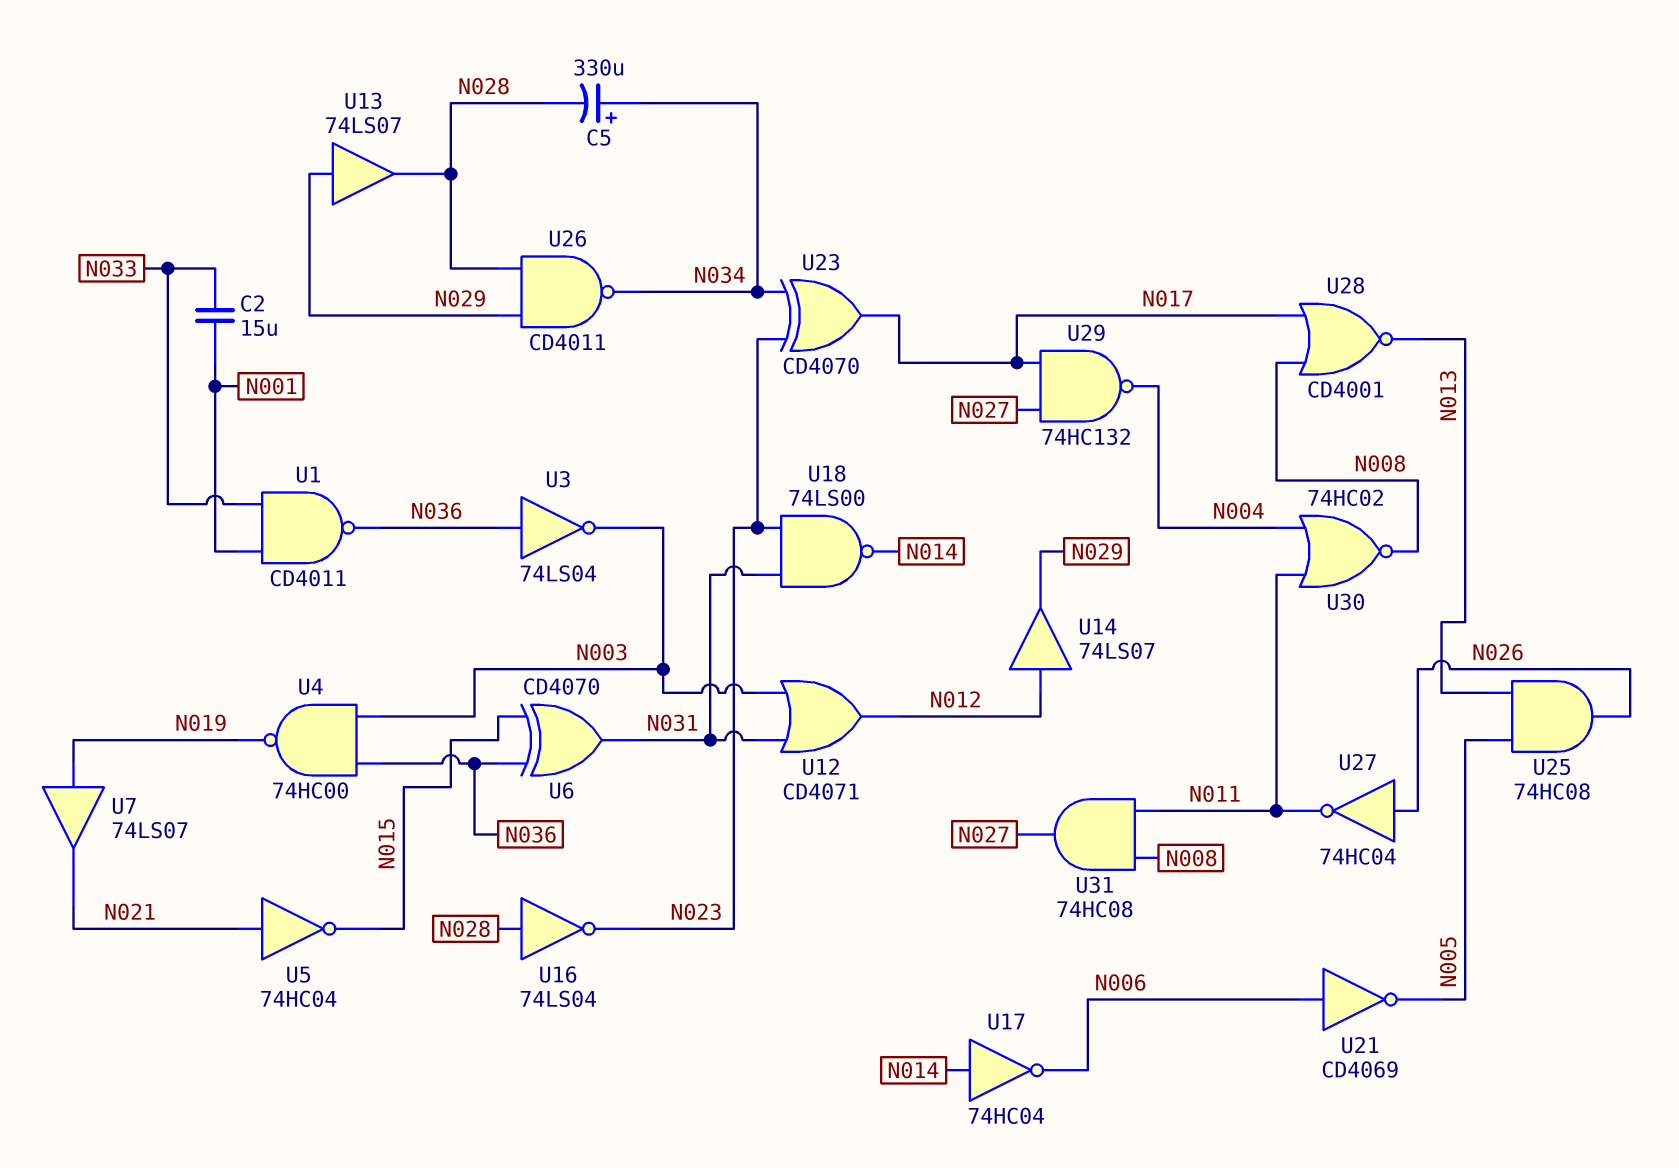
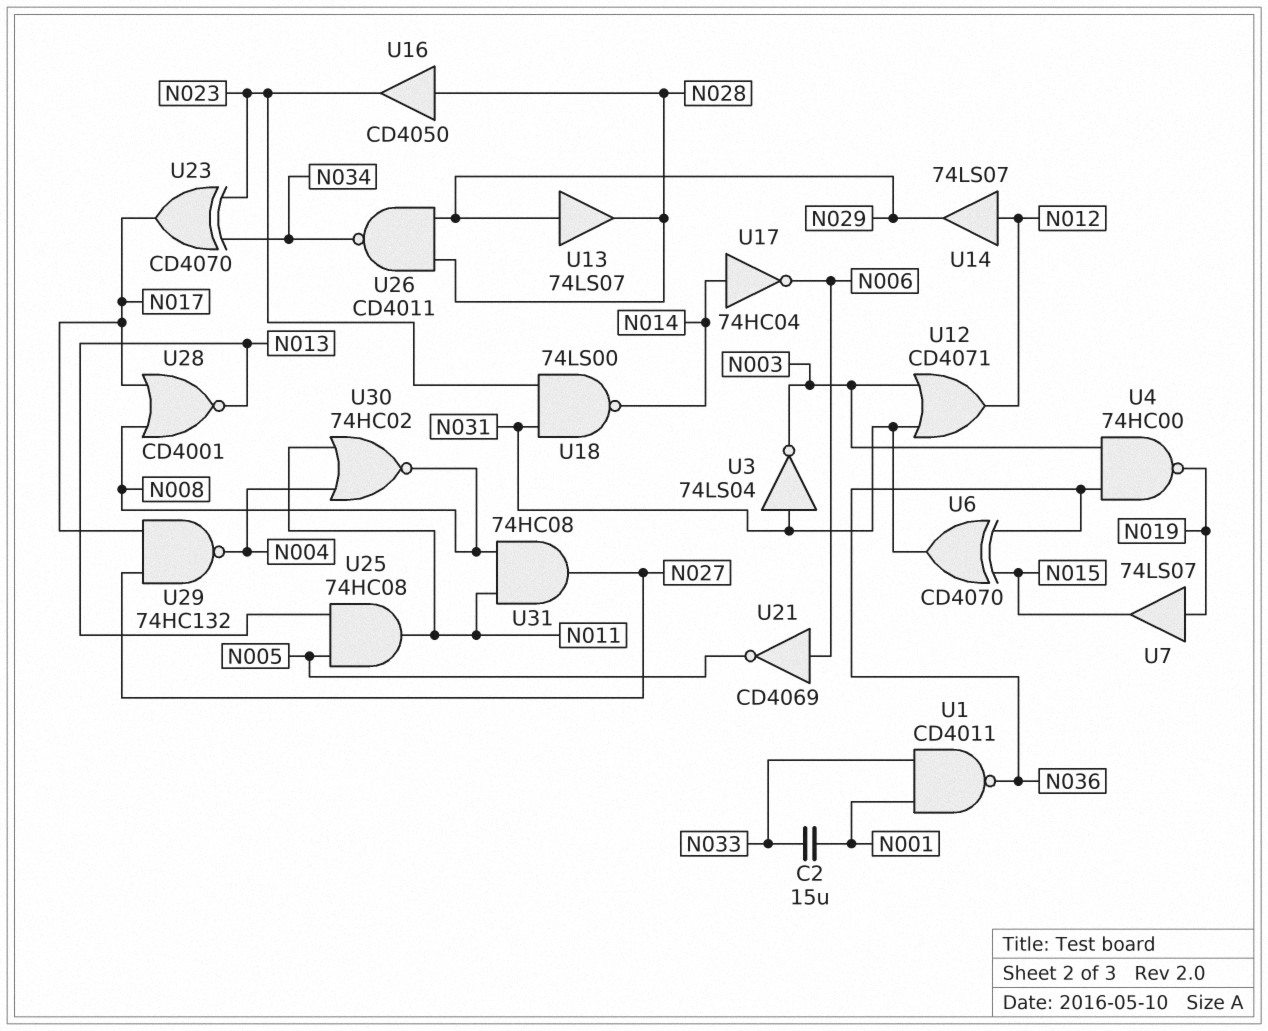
C5: 330uF (plus N034, minus N028) -> none
U3: NOT 74LS04 (in N036, out N003) -> NOT 74LS04 (in N031, out N003)
U5: NOT 74HC04 (in N021, out N015) -> none
U7: buffer 74LS07 (in N019, out N021) -> buffer 74LS07 (in N019, out N015)
U16: NOT 74LS04 (in N028, out N023) -> buffer CD4050 (in N028, out N023)
U25: AND 74HC08 (in N005, in N013, out N026) -> AND 74HC08 (in N005, in N013, out N011)
U27: NOT 74HC04 (in N026, out N011) -> none

